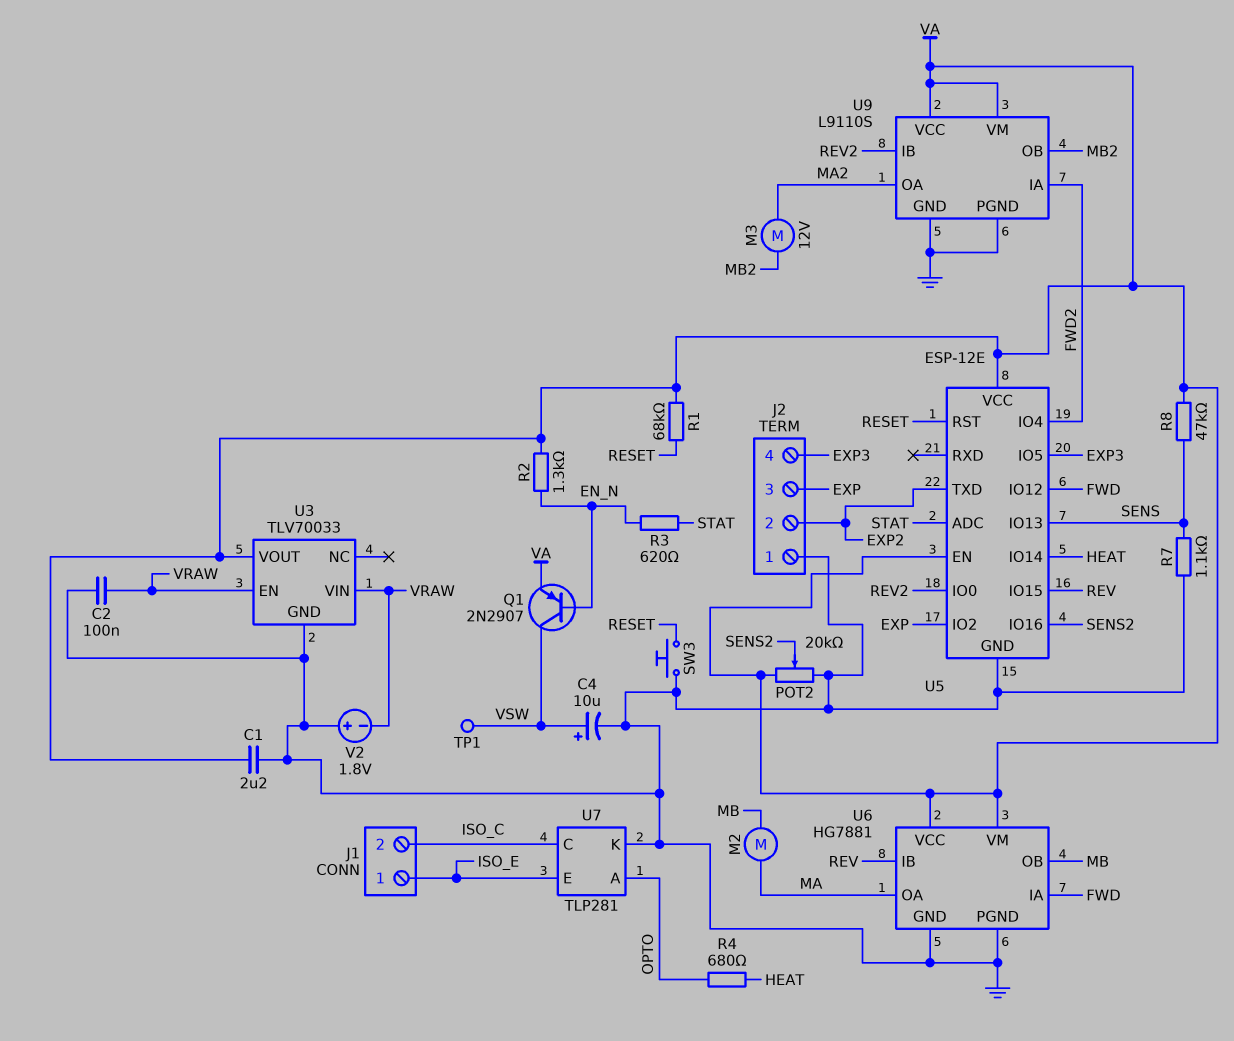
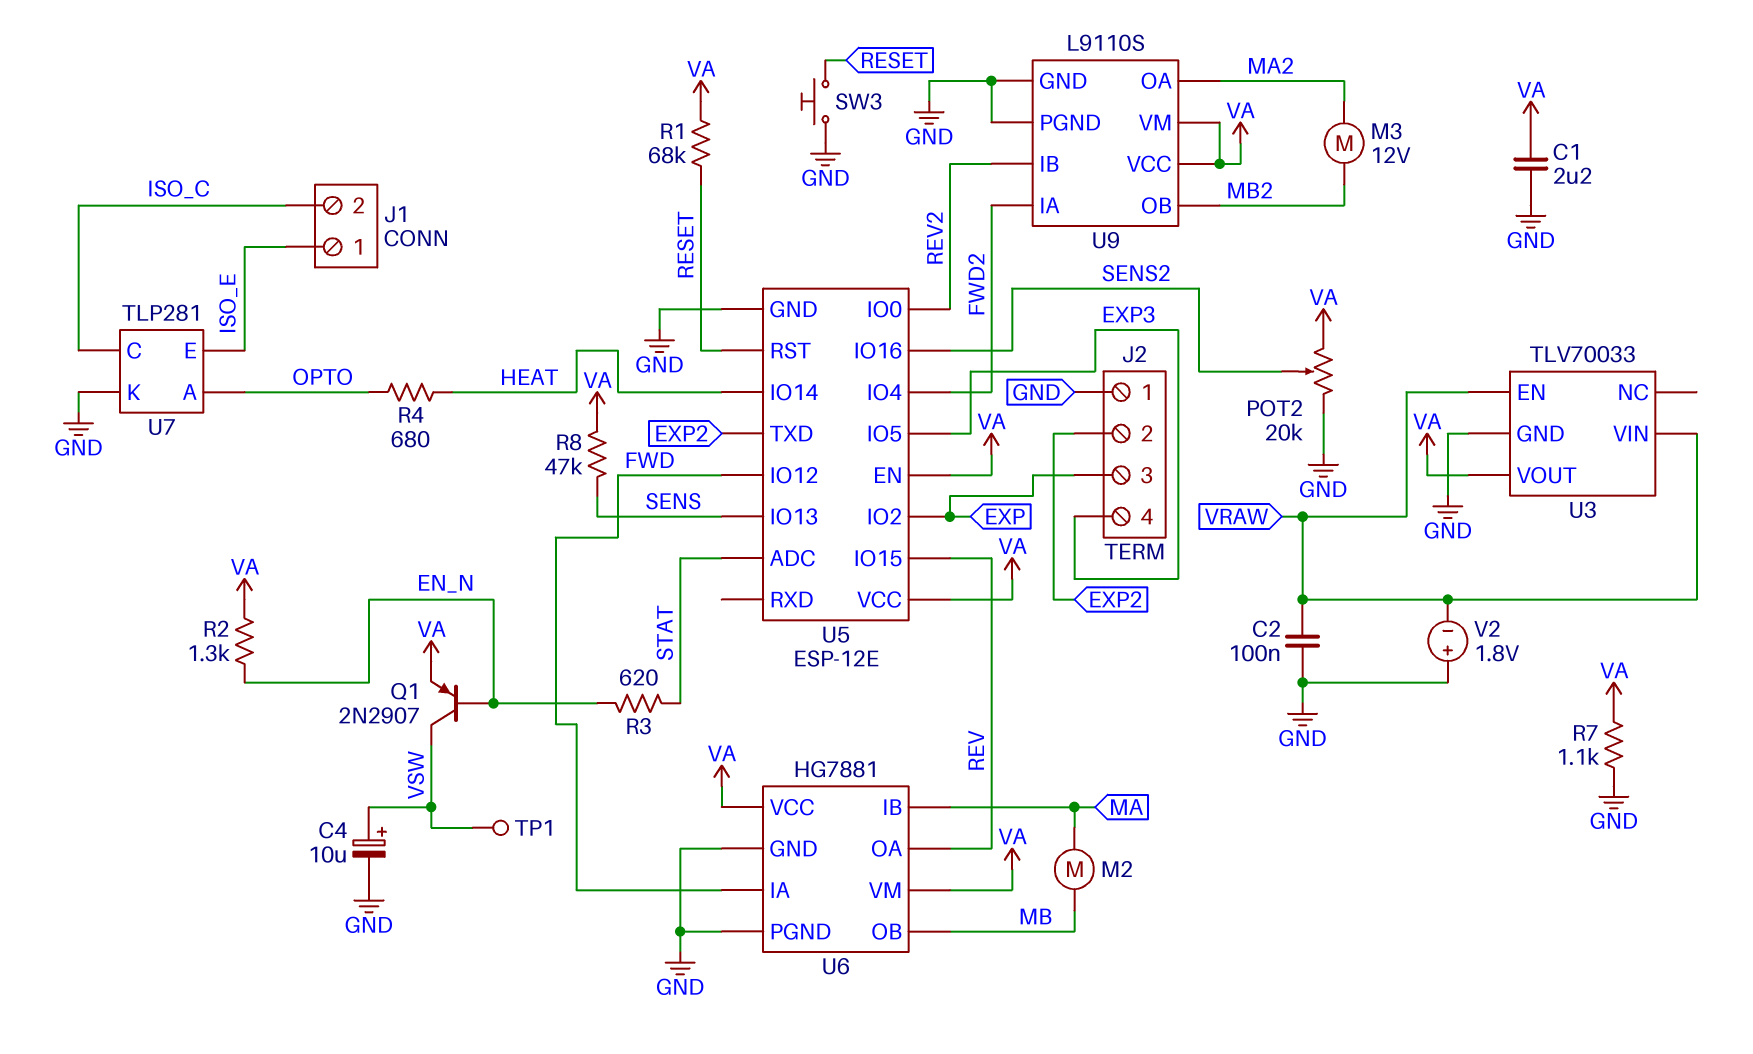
R7: 1.1k (GND, SENS) -> 1.1k (GND, VA)
U6 pin IB: REV -> MA
U6 pin OA: MA -> REV

